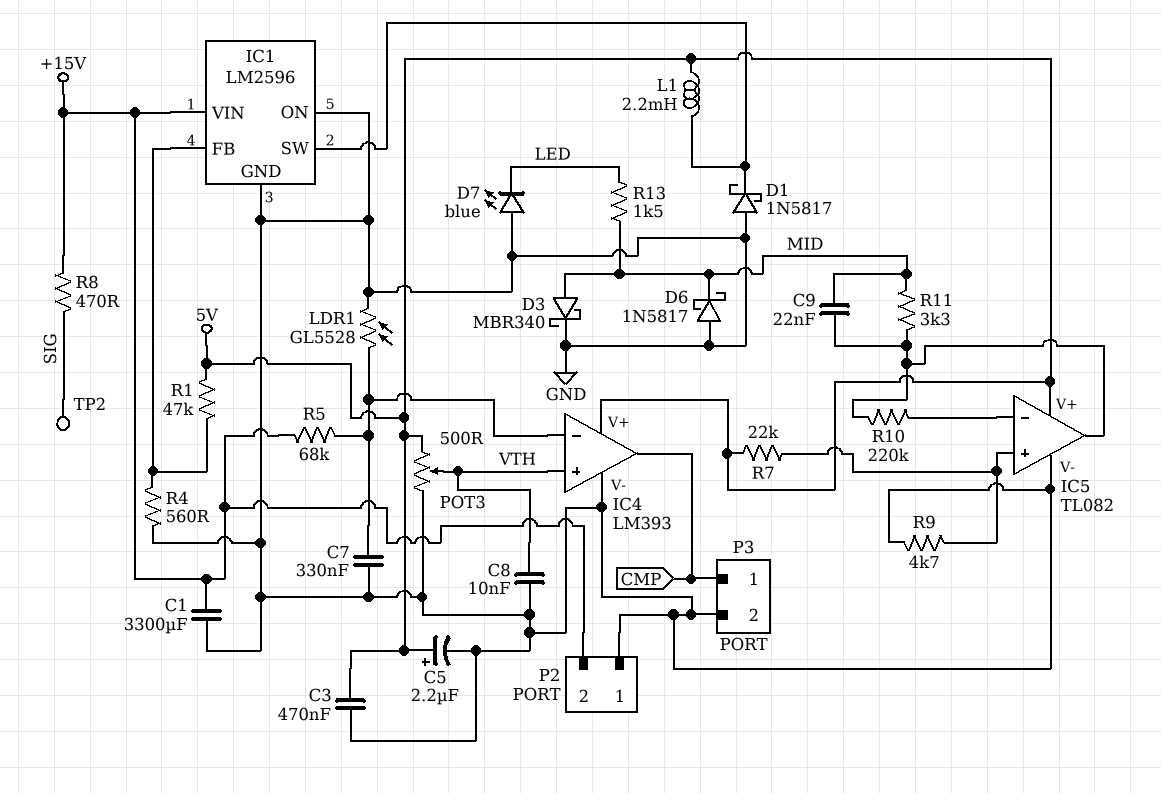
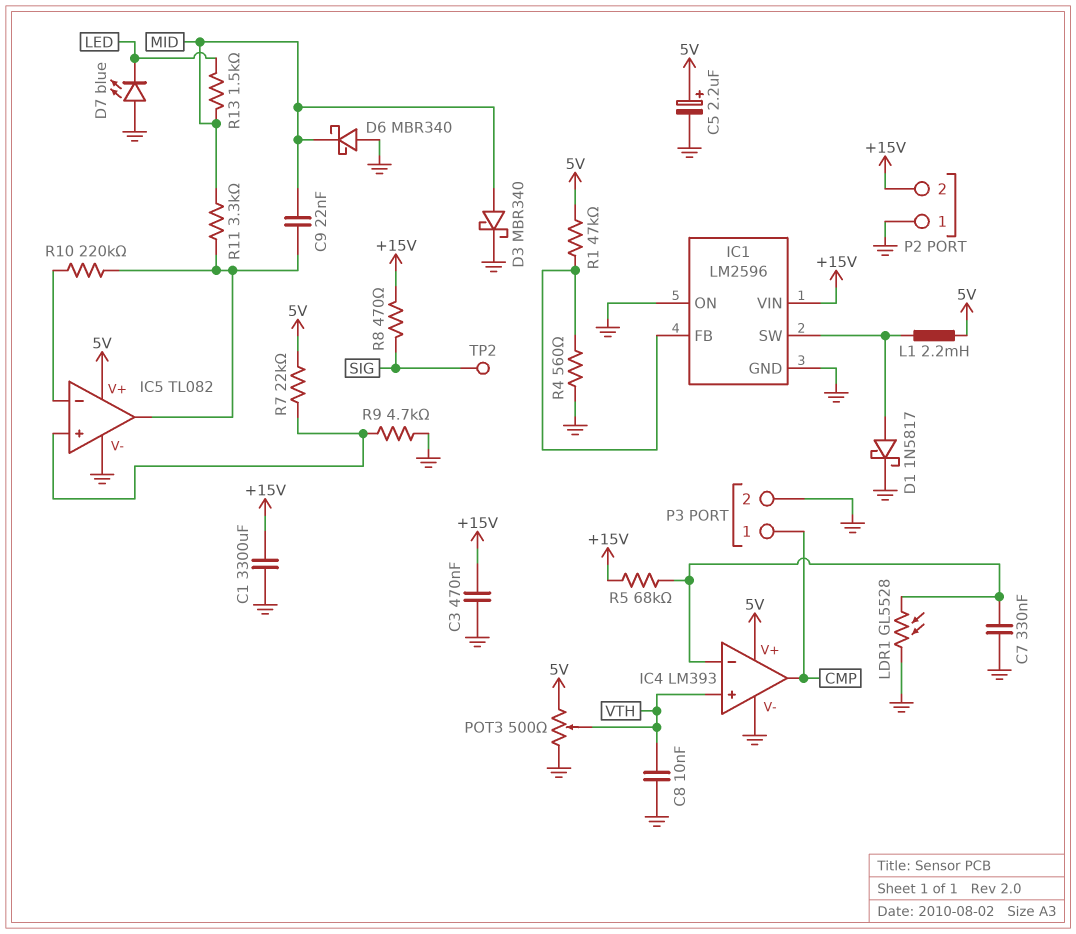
C3: 470nF (5V, GND) -> 470nF (+15V, GND)
D1: schottky 1N5817 (A GND, K IC1/SW) -> schottky 1N5817 (A IC1/SW, K GND)
D6: schottky 1N5817 (A GND, K MID) -> schottky MBR340 (A GND, K MID)

